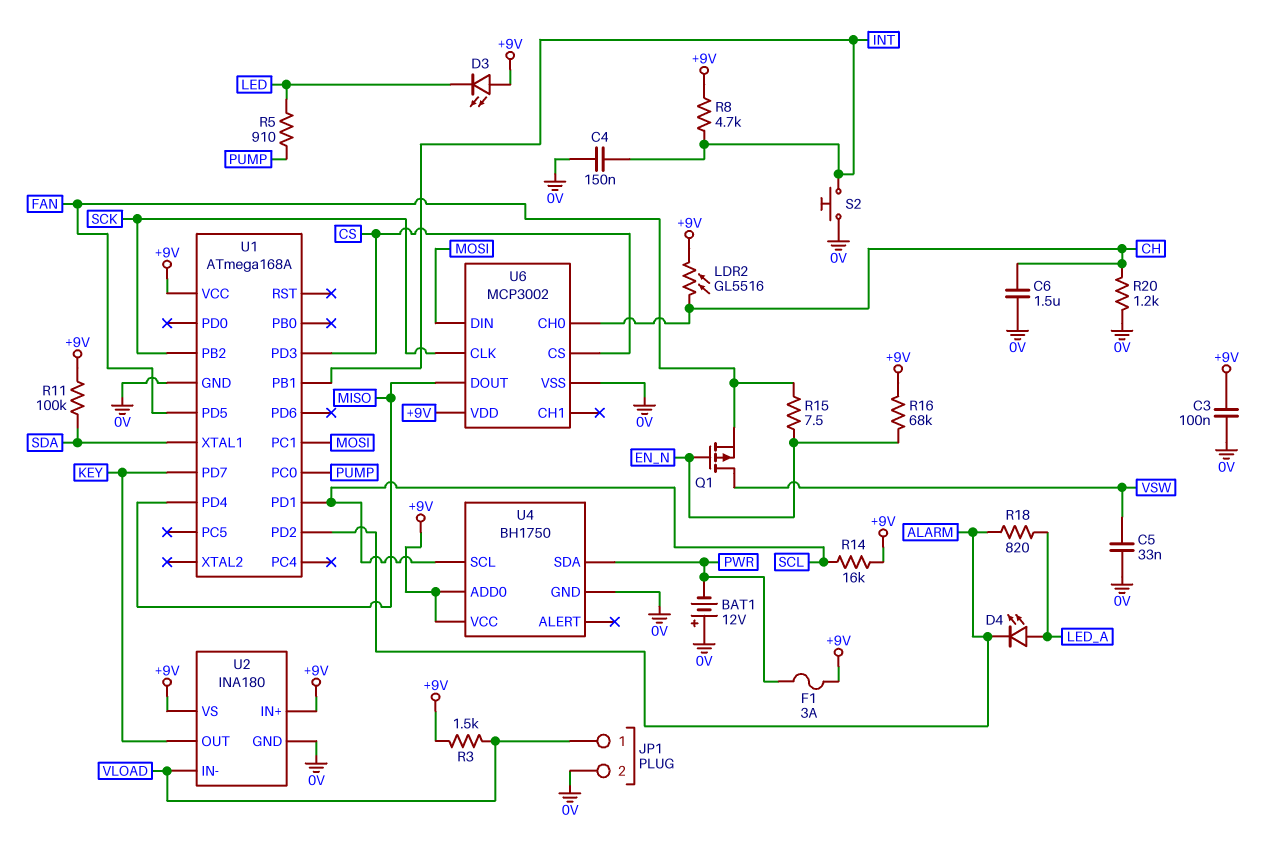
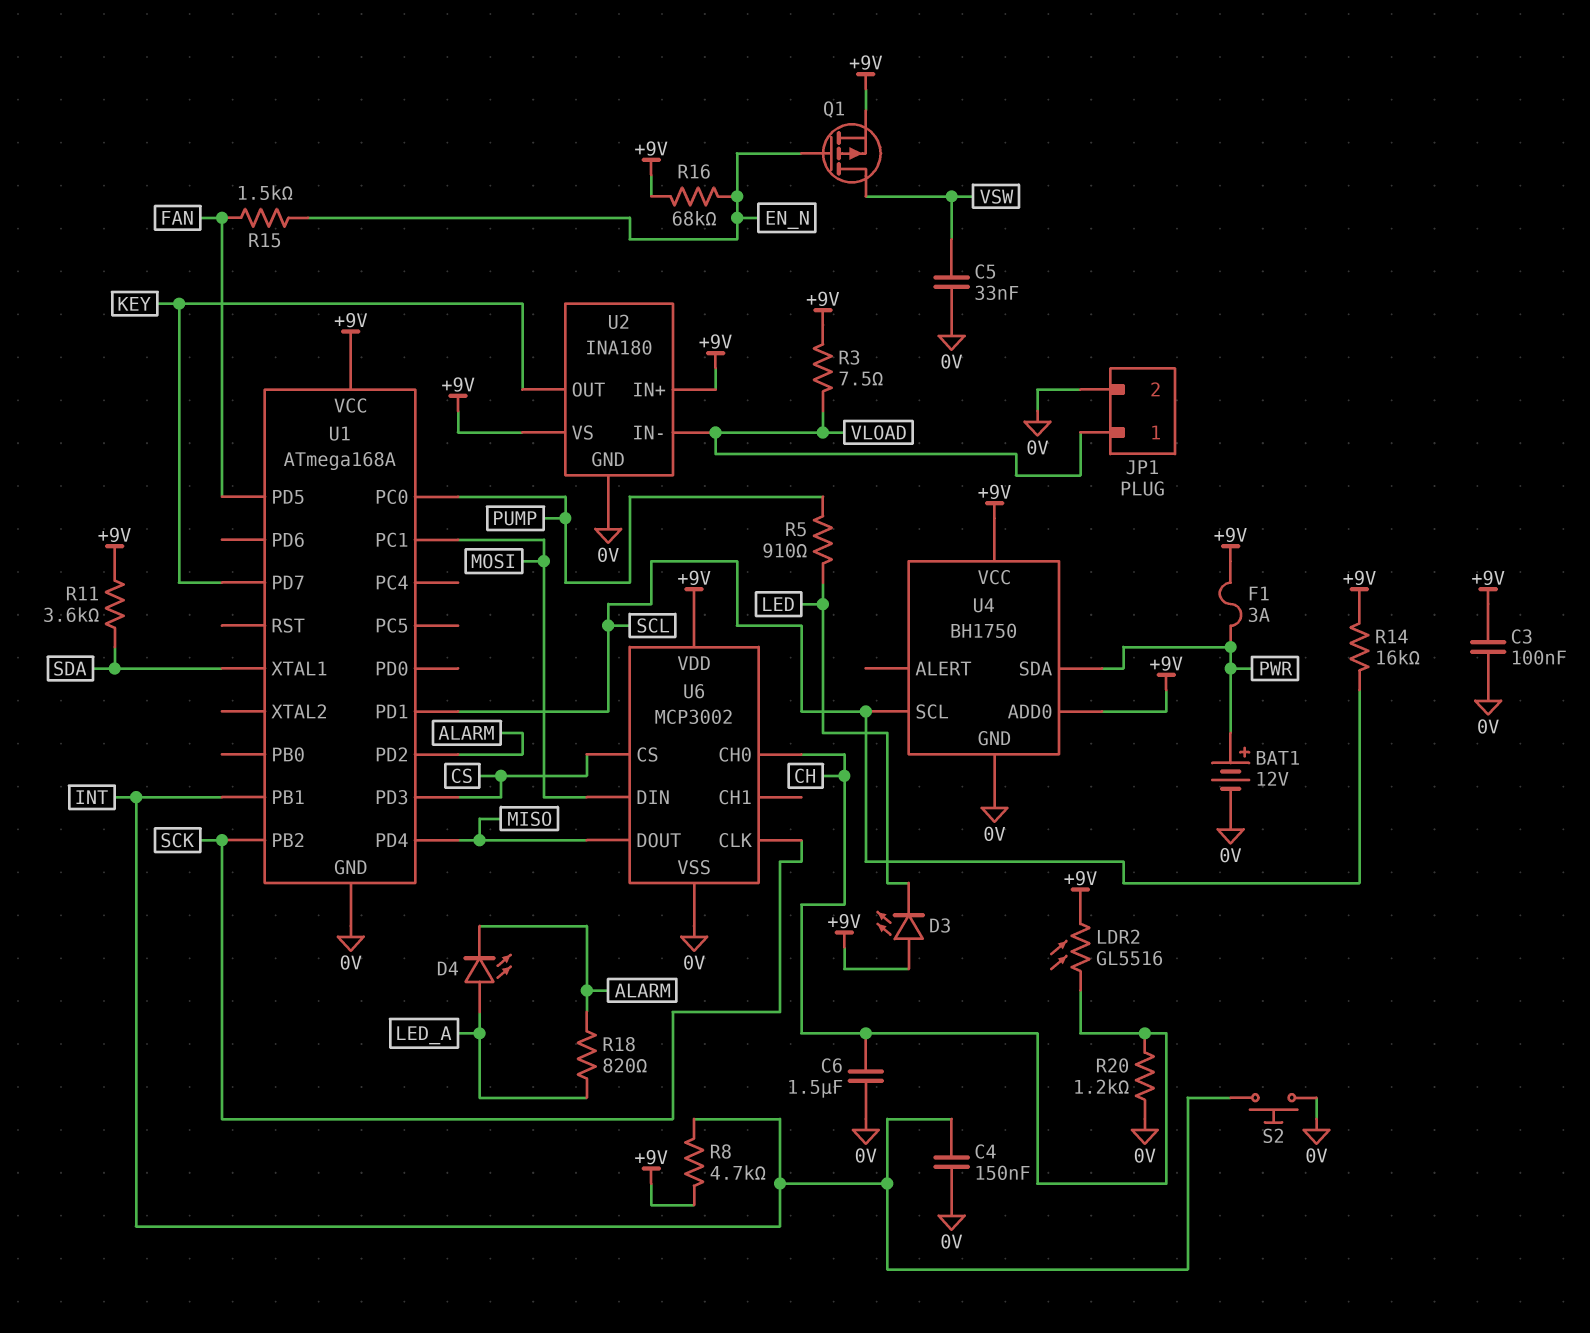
BAT1: 12V (plus 0V, minus PWR) -> 12V (plus PWR, minus 0V)
Q1: PMOS (G EN_N, D VSW, S FAN) -> PMOS (G EN_N, D VSW, S +9V)
R3: 1.5k (+9V, VLOAD) -> 7.5 (+9V, VLOAD)
R11: 100k (+9V, SDA) -> 3.6k (+9V, SDA)
R15: 7.5 (EN_N, FAN) -> 1.5k (EN_N, FAN)

